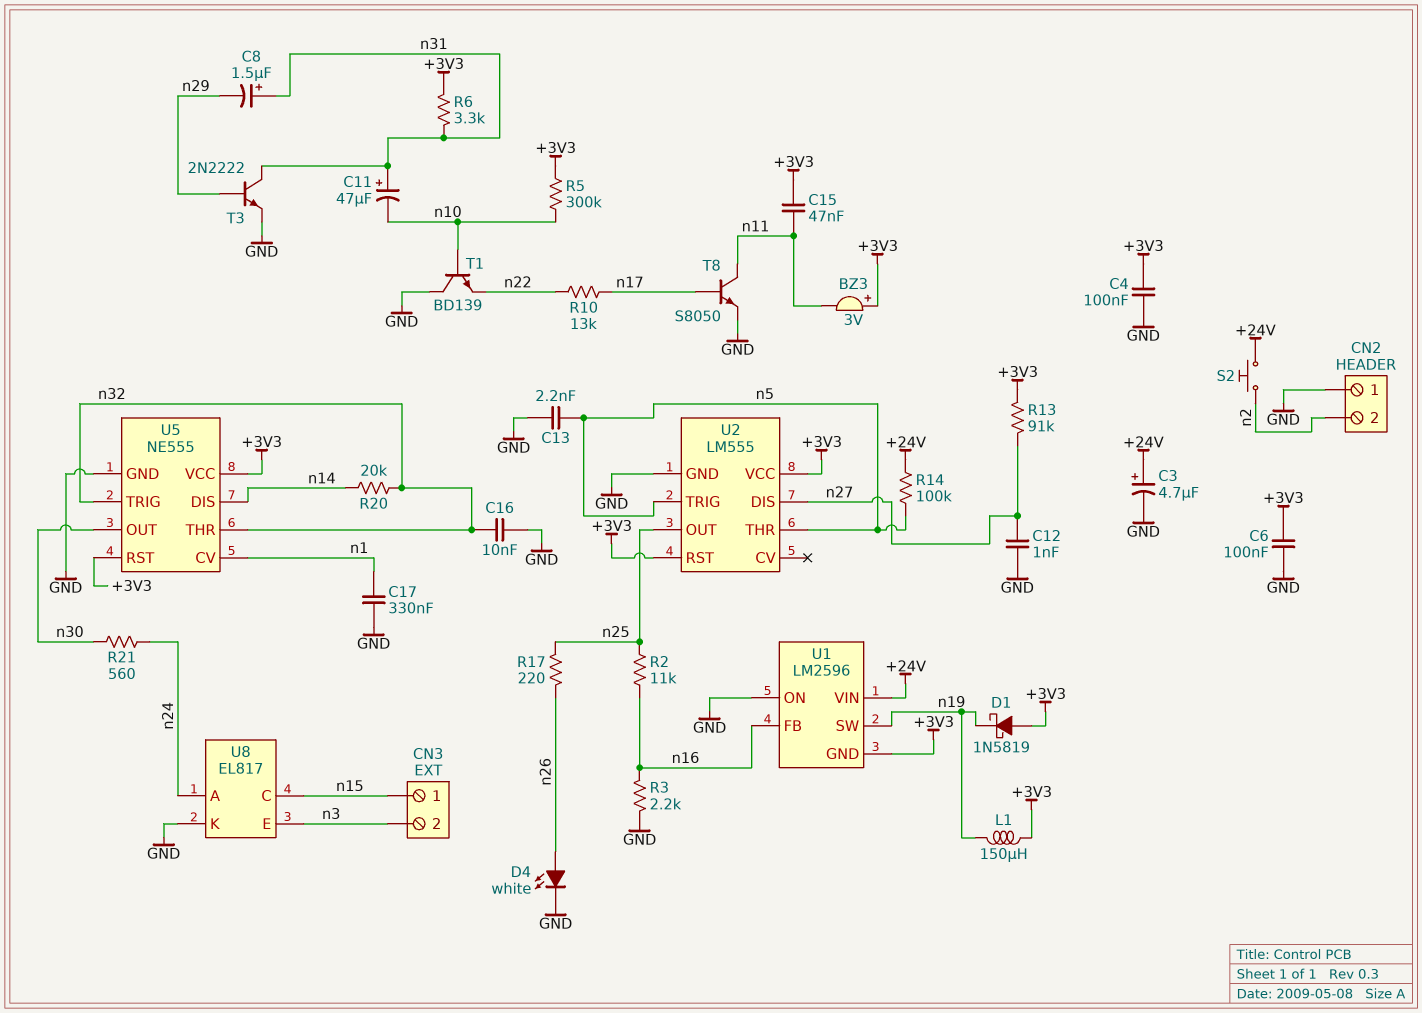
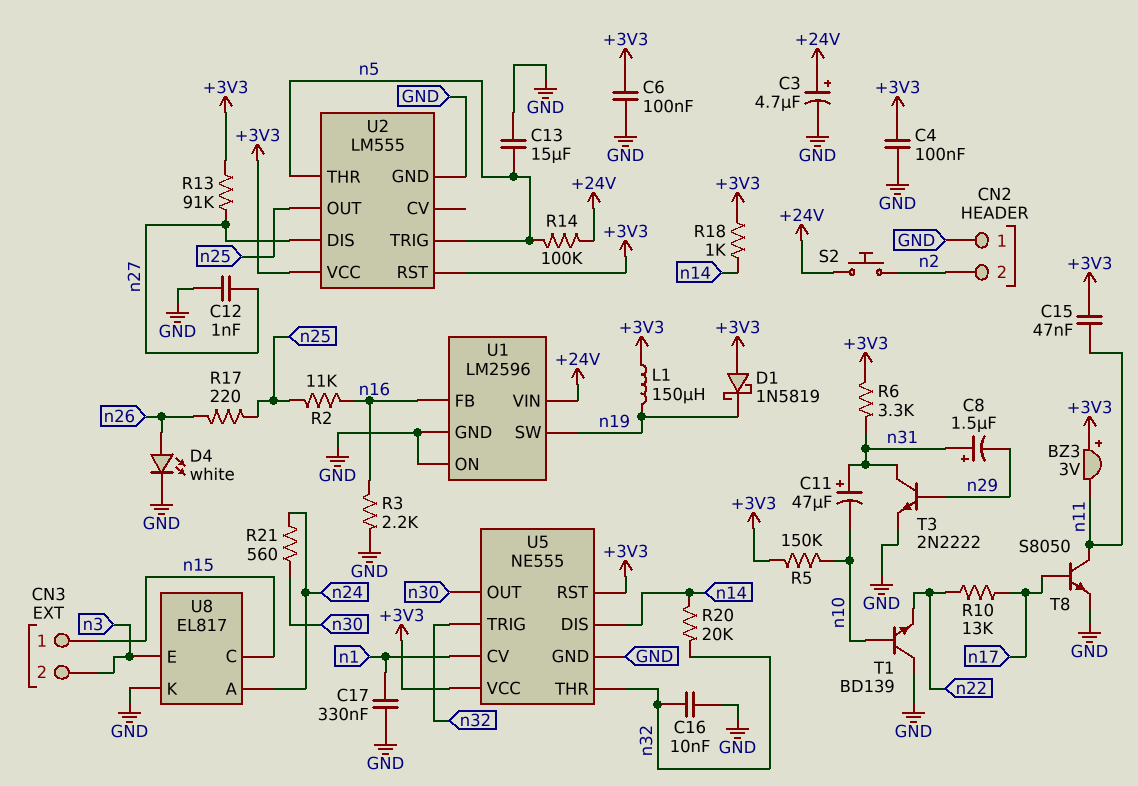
C13: 2.2nF (GND, n5) -> 15uF (GND, n5)
R5: 300k (+3V3, n10) -> 150k (+3V3, n10)
R18: none -> 1k (+3V3, n14)
U1 pin GND: +3V3 -> GND

